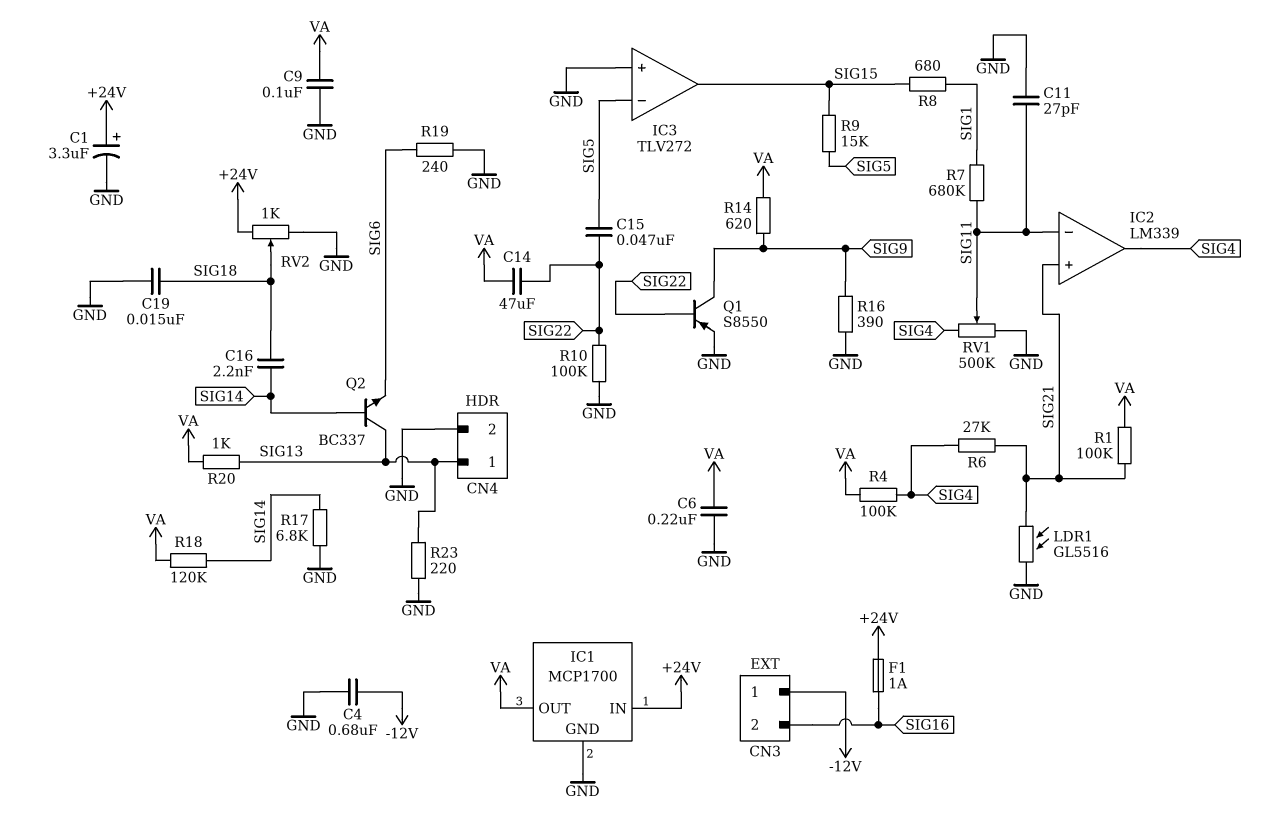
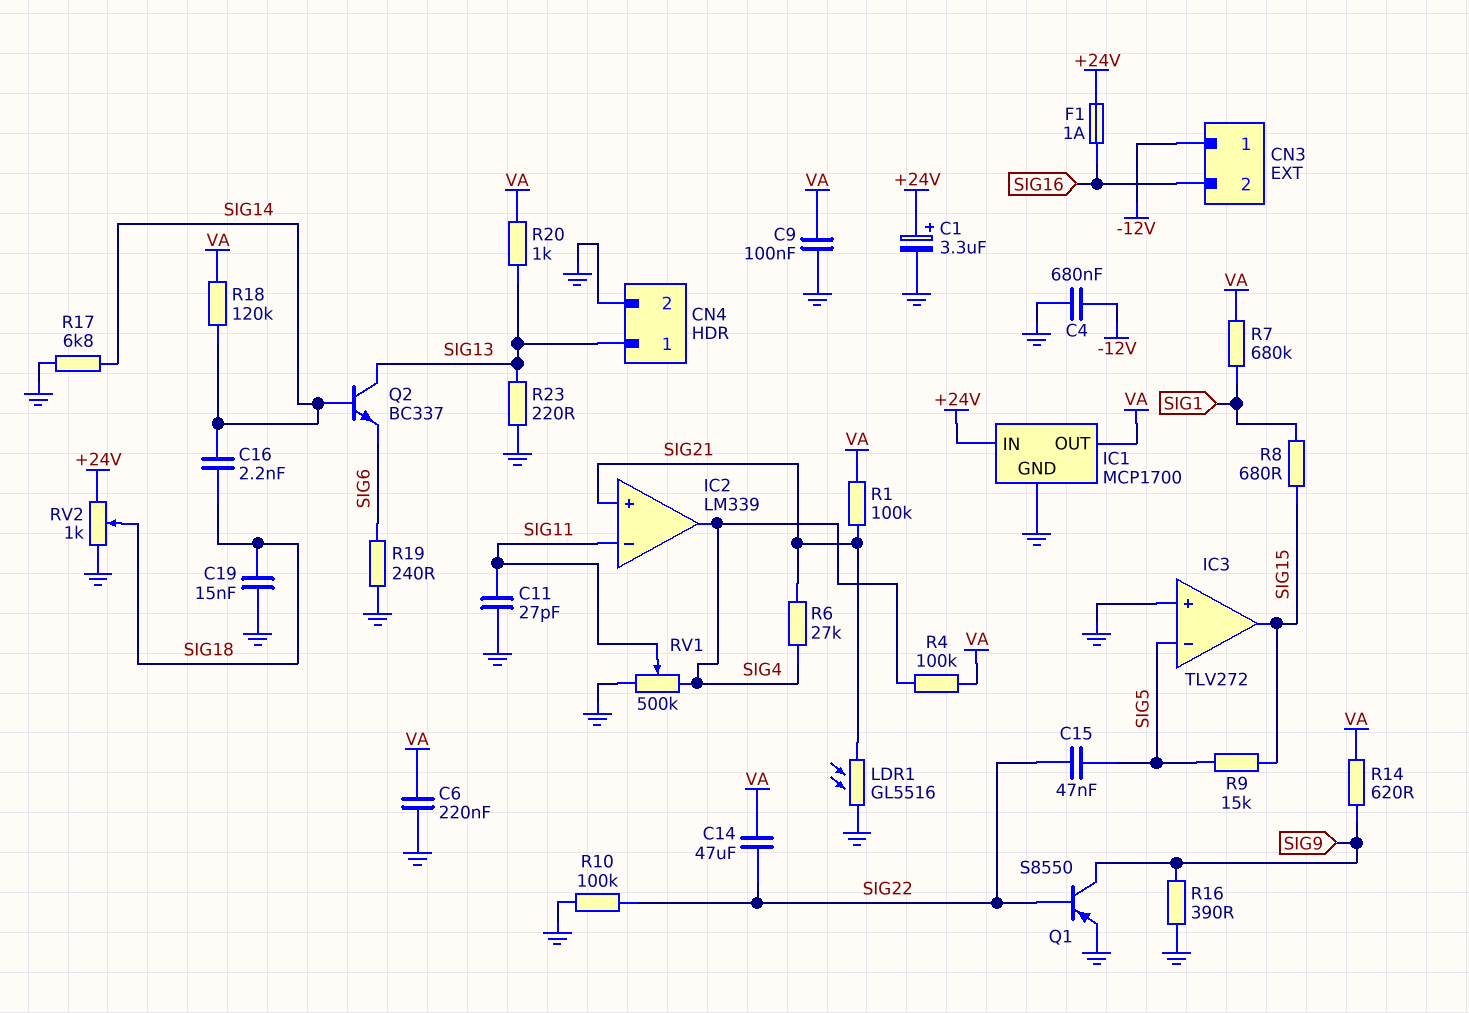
R7: 680k (SIG1, SIG11) -> 680k (SIG1, VA)

